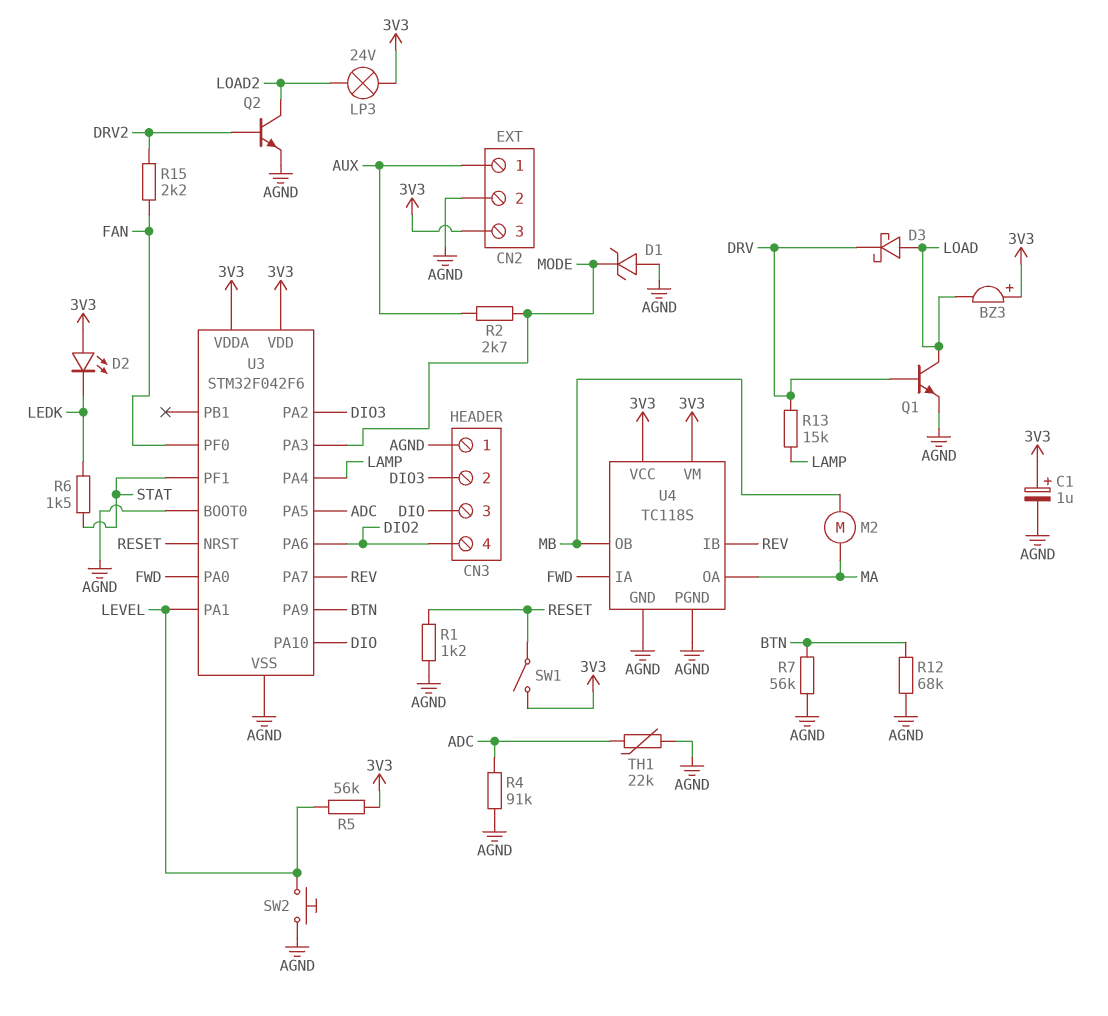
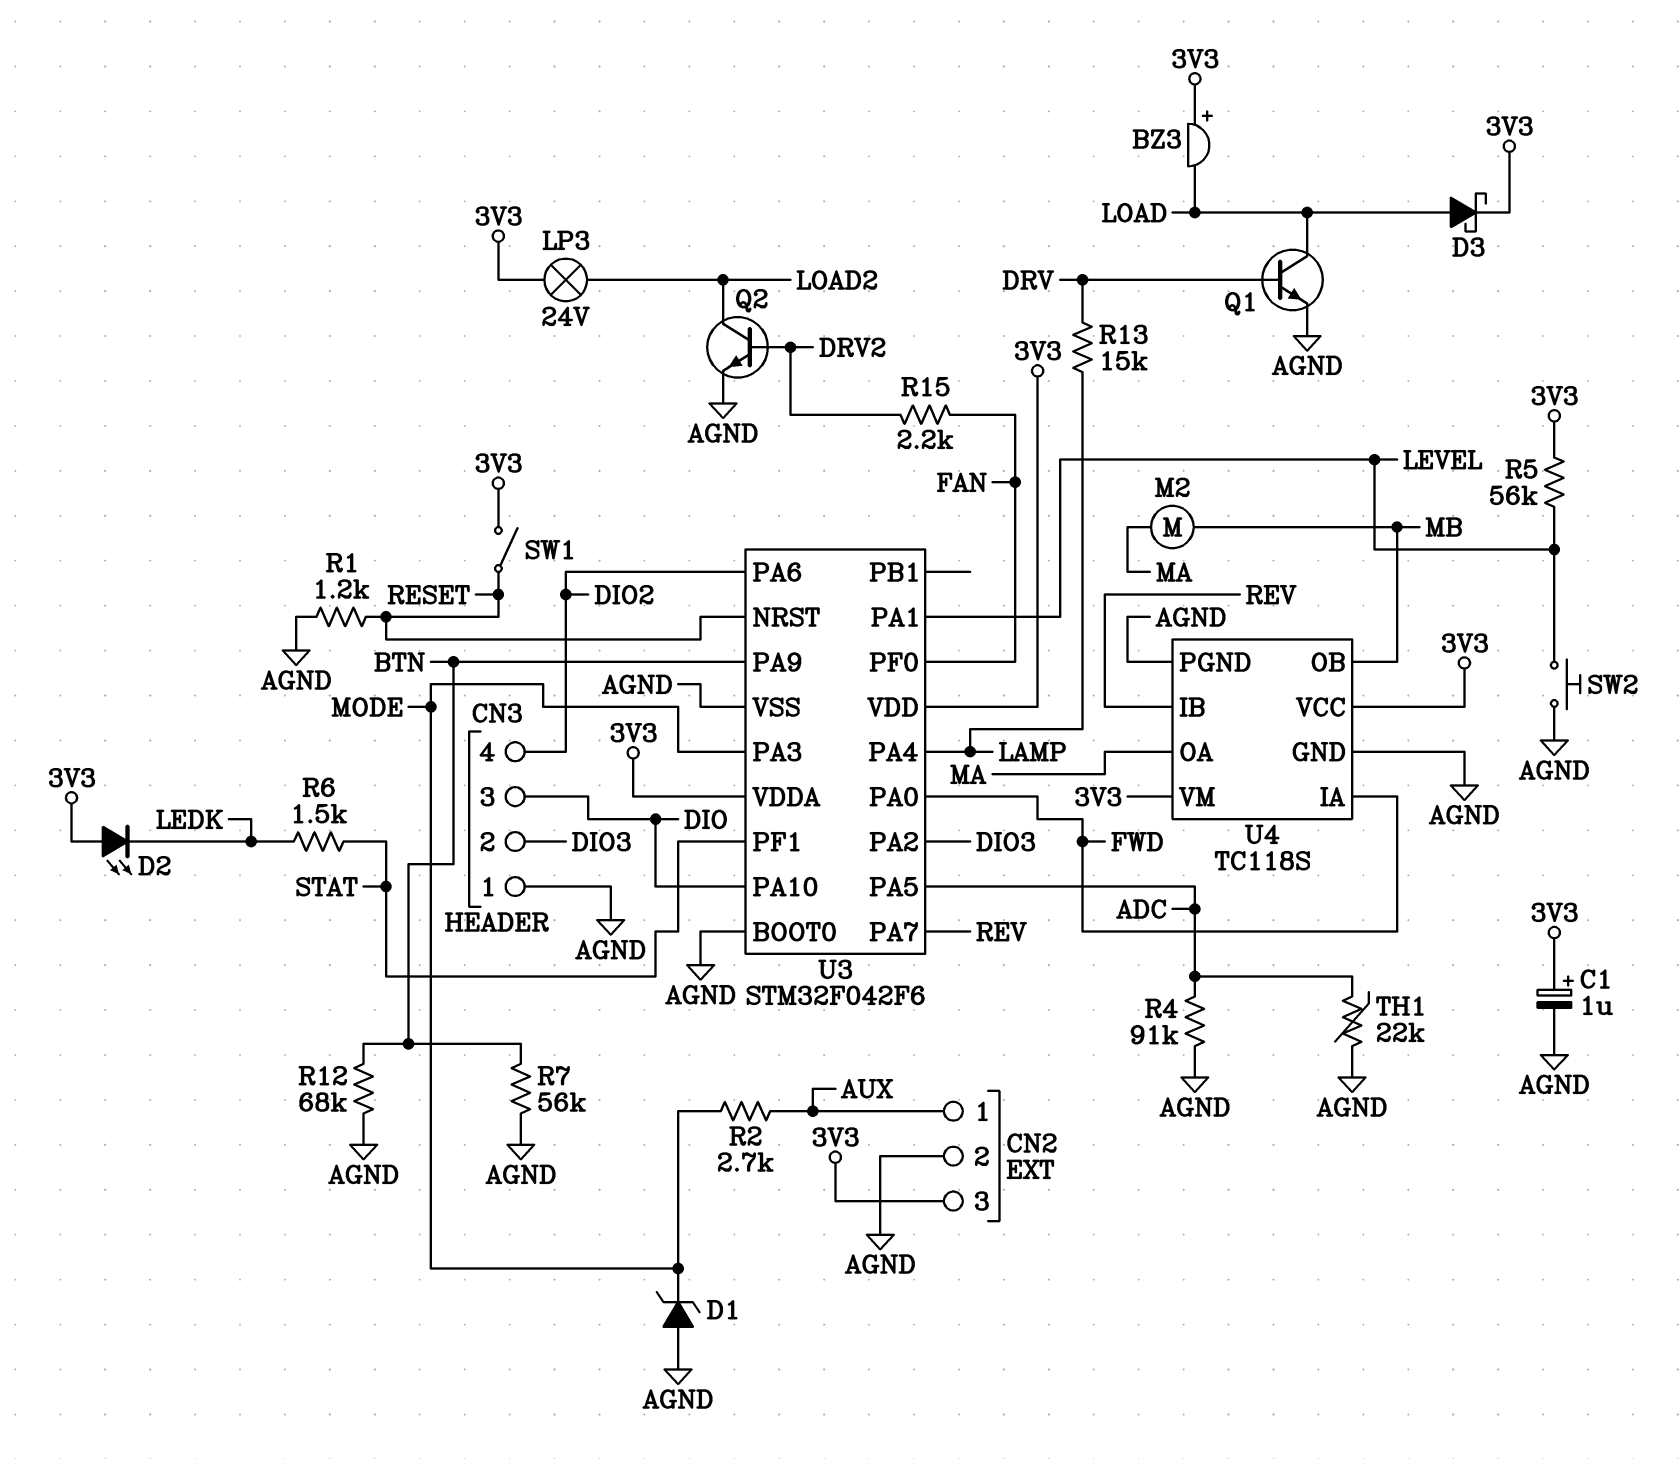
D3: schottky (A LOAD, K DRV) -> schottky (A LOAD, K 3V3)

